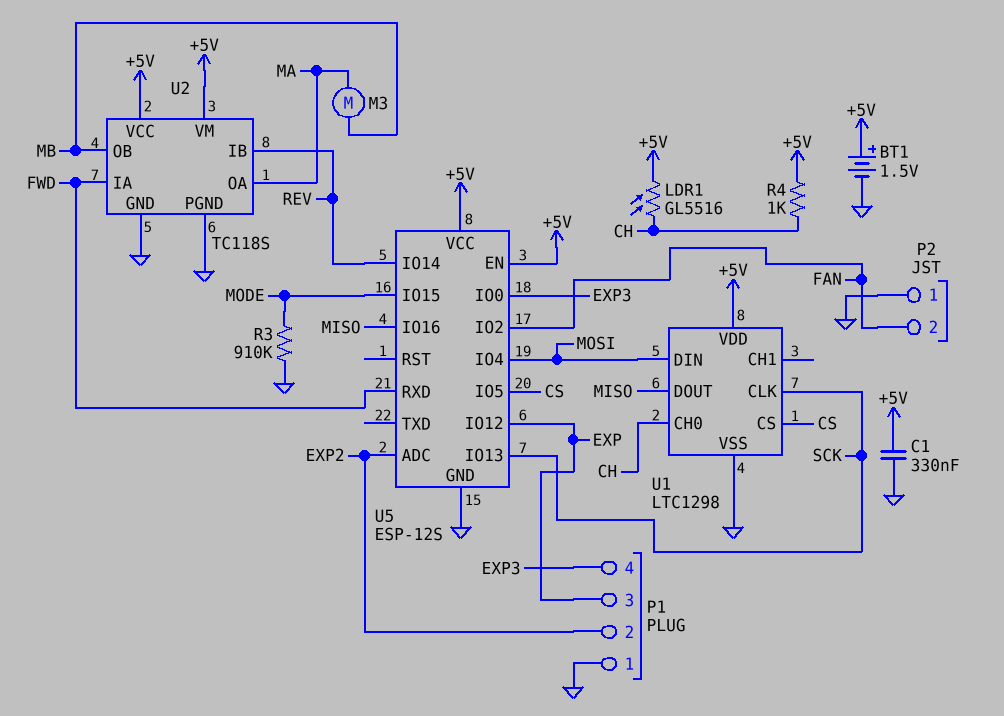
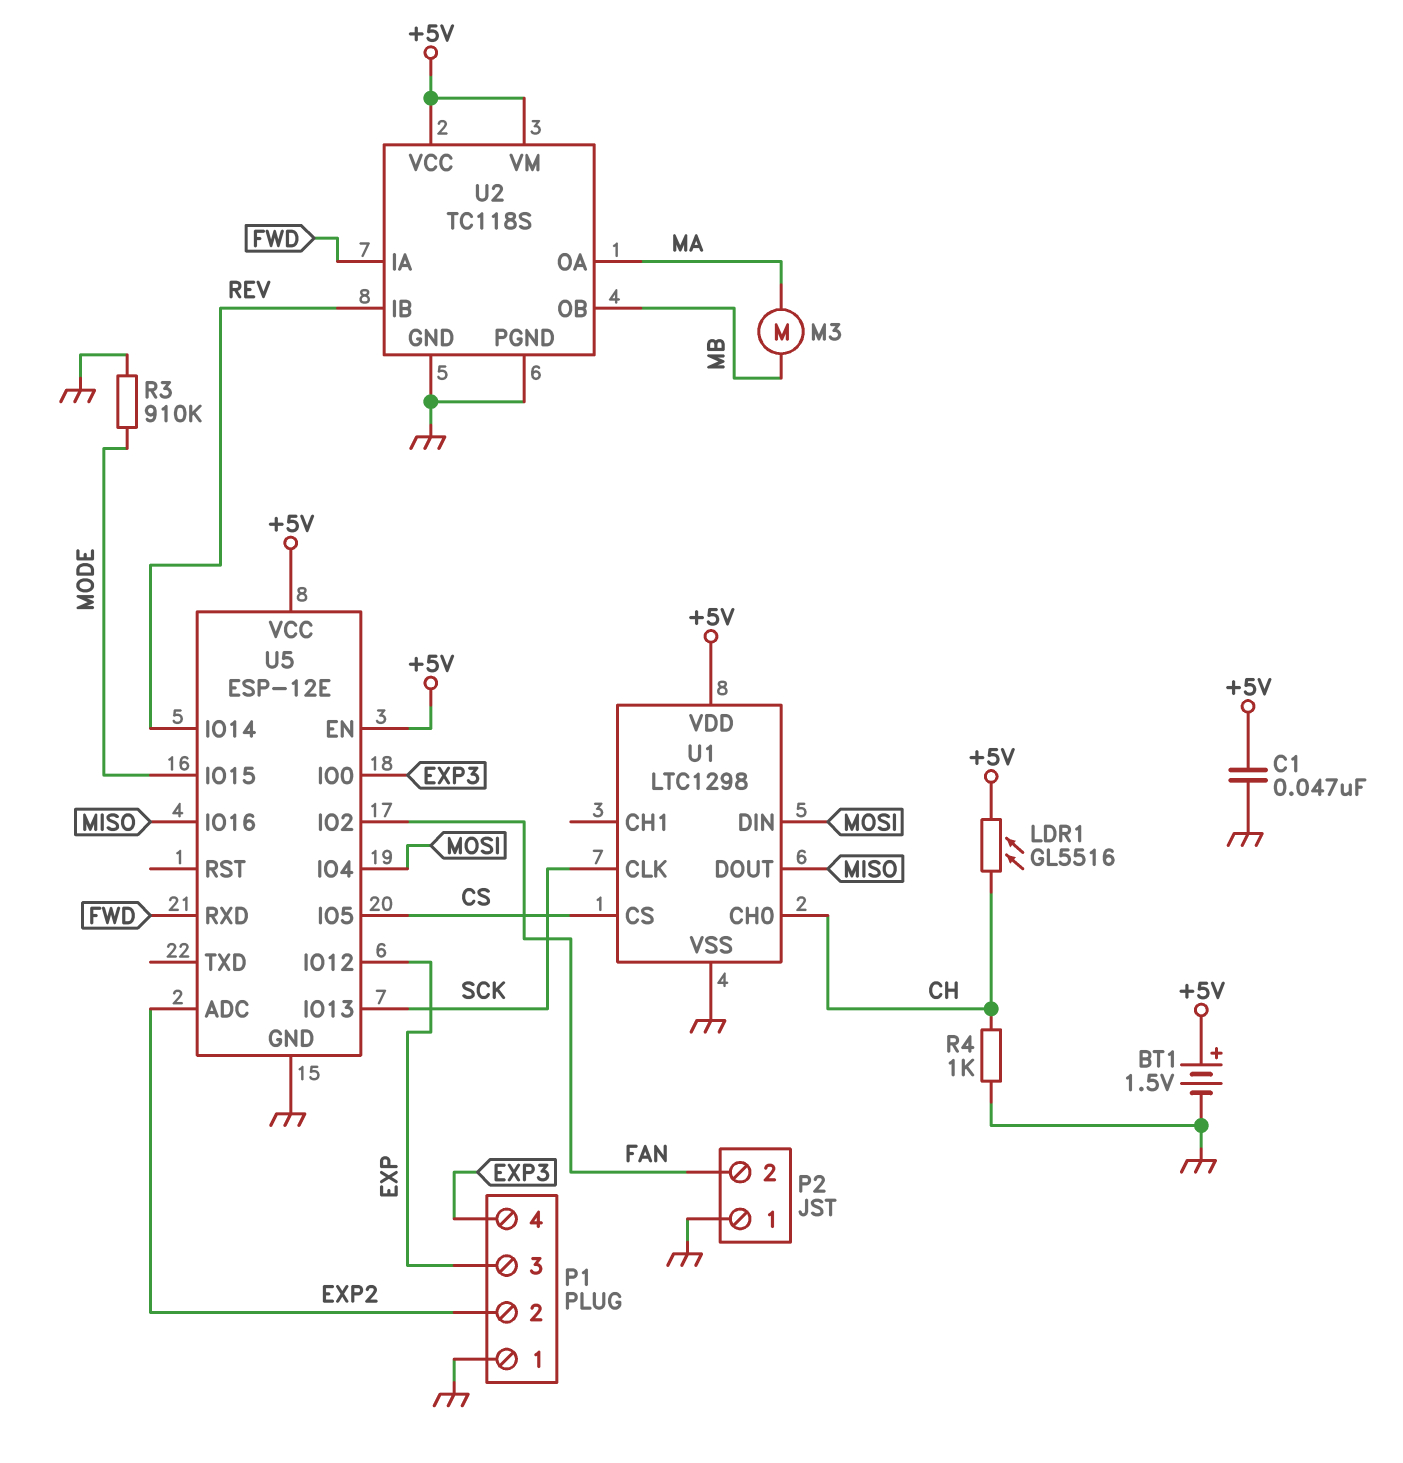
C1: 330nF (+5V, GND) -> 47nF (+5V, GND)
R4: 1k (+5V, CH) -> 1k (CH, GND)
U5: ESP-12S -> ESP-12E

